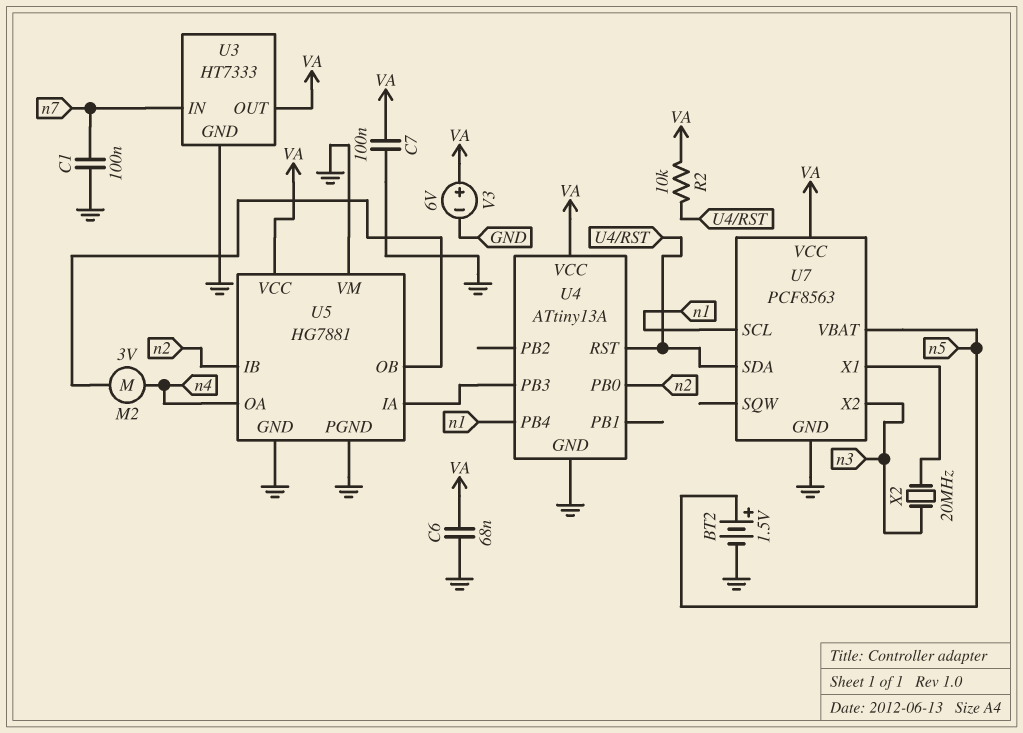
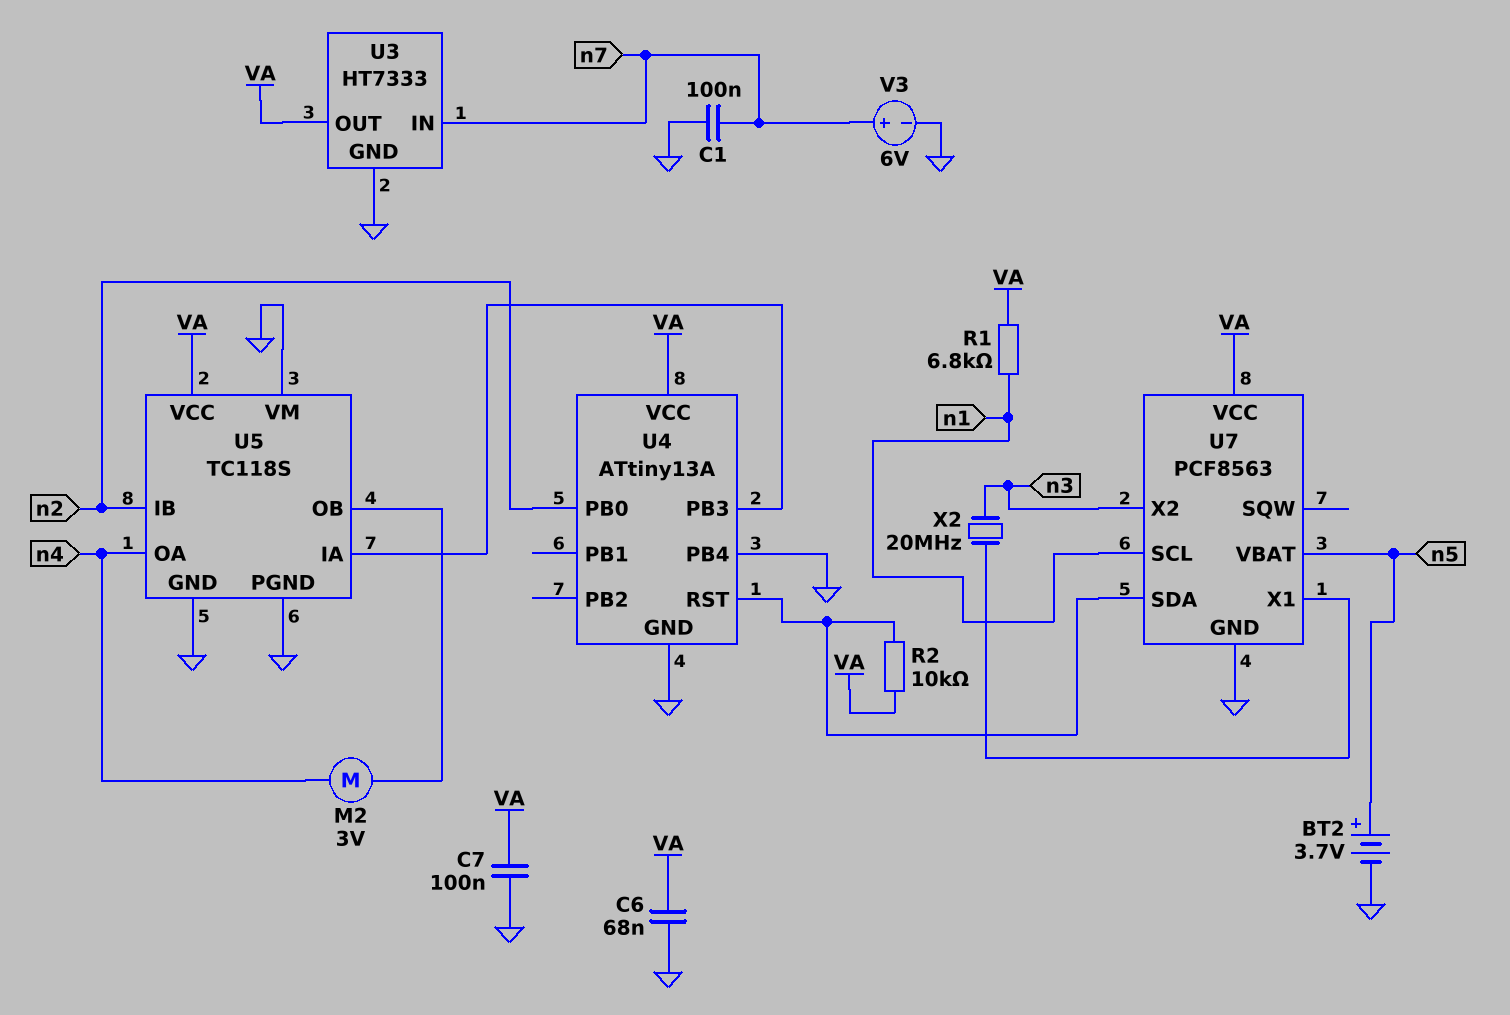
BT2: 1.5V (plus n5, minus GND) -> 3.7V (plus n5, minus GND)
R1: none -> 6.8k (VA, n1)
U4 pin PB4: n1 -> GND
U5: HG7881 -> TC118S
V3: 6V (plus VA, minus GND) -> 6V (plus n7, minus GND)

